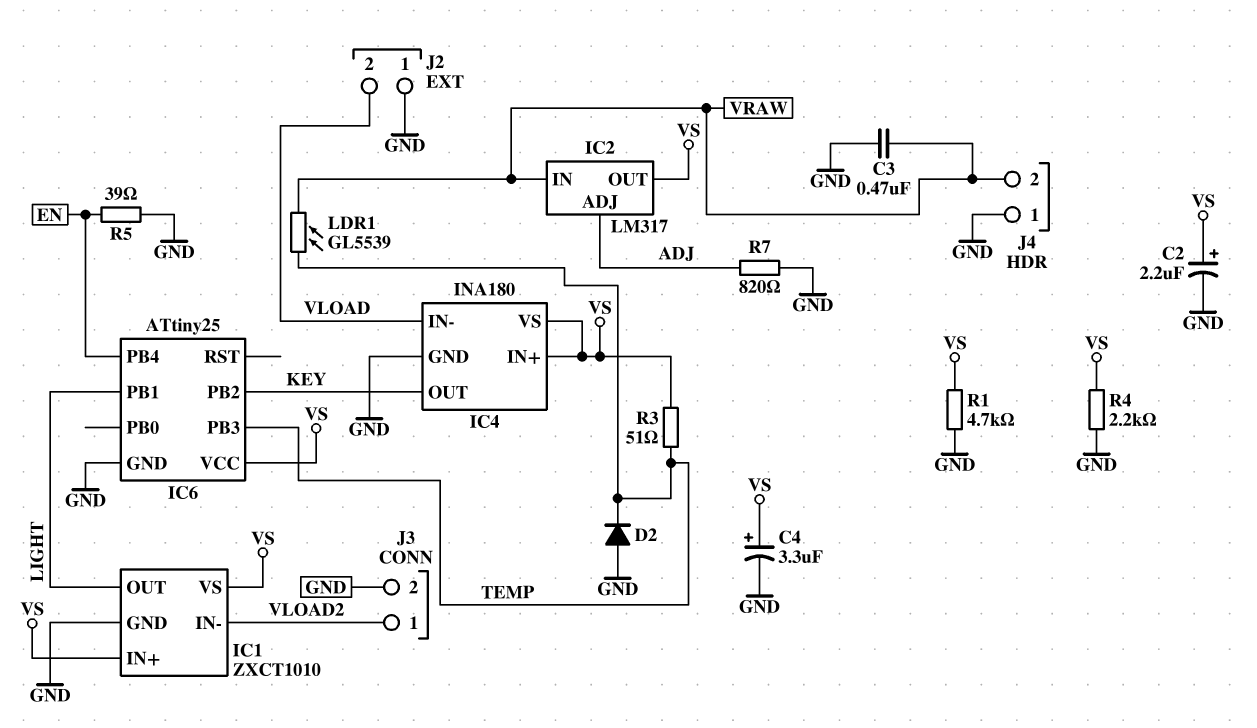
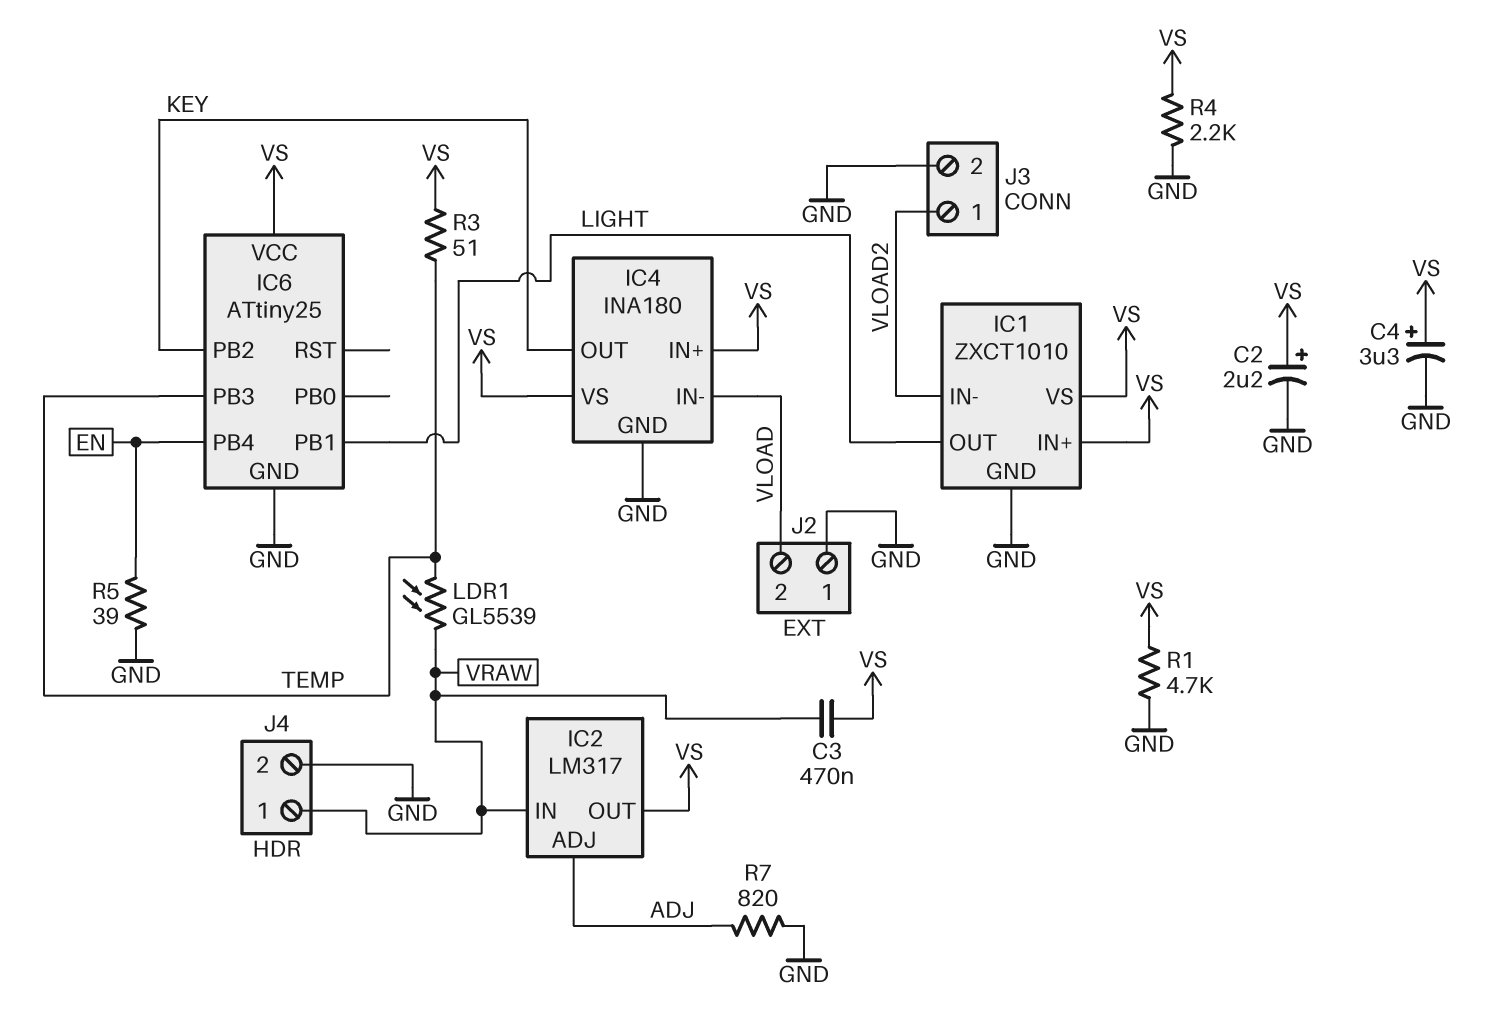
C3: 470nF (GND, VRAW) -> 470nF (VRAW, VS)
D2: diode (A GND, K TEMP) -> none
J4 pin 1: GND -> VRAW
J4 pin 2: VRAW -> GND

